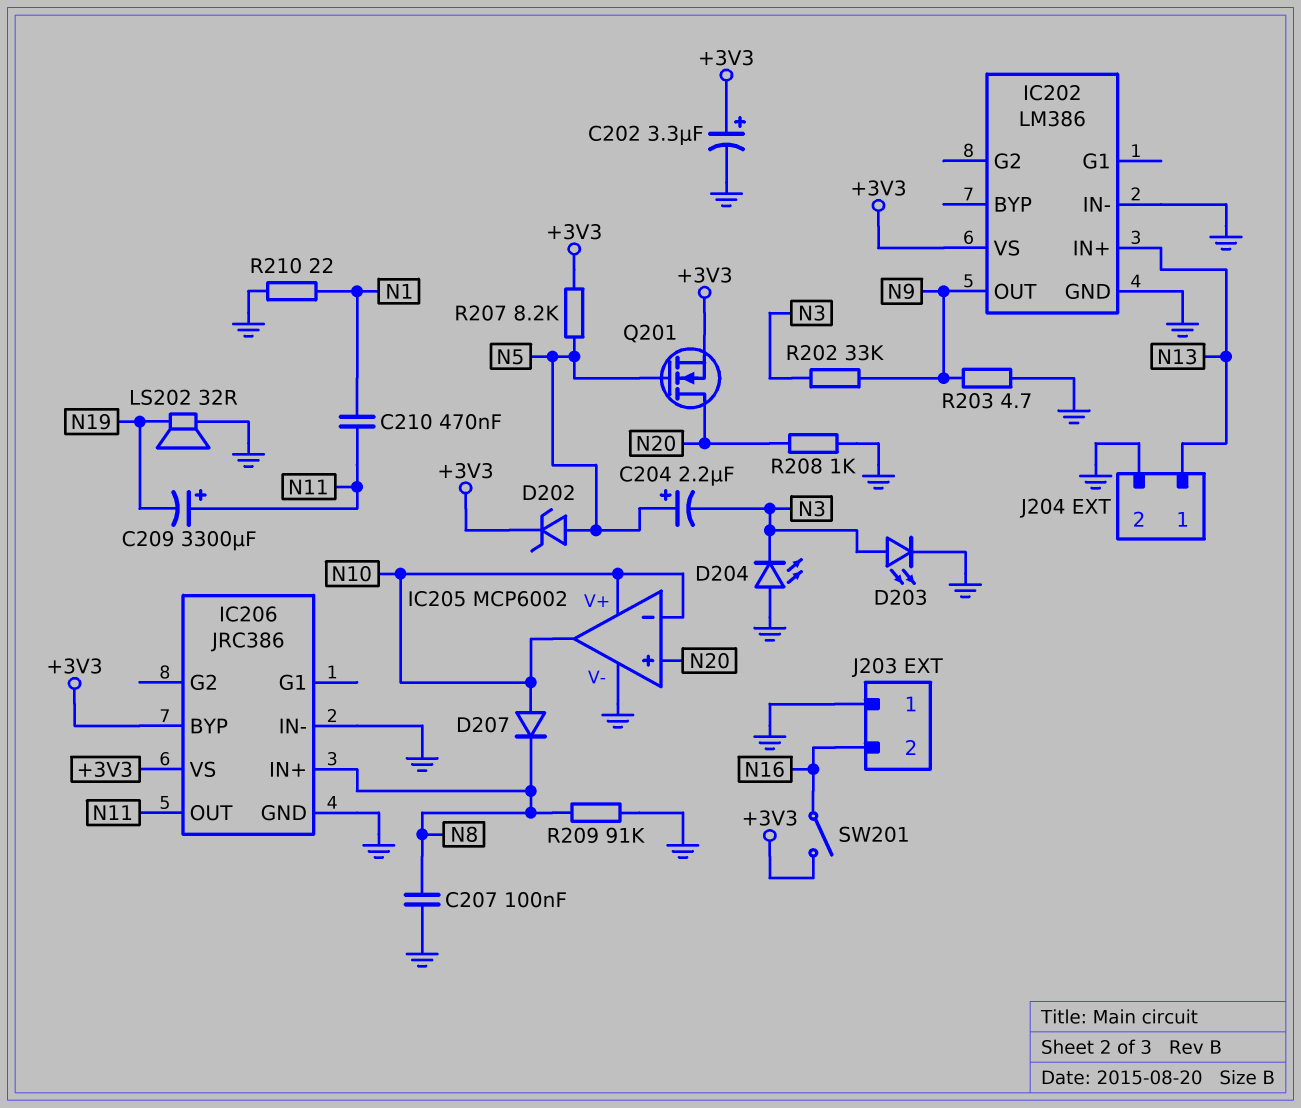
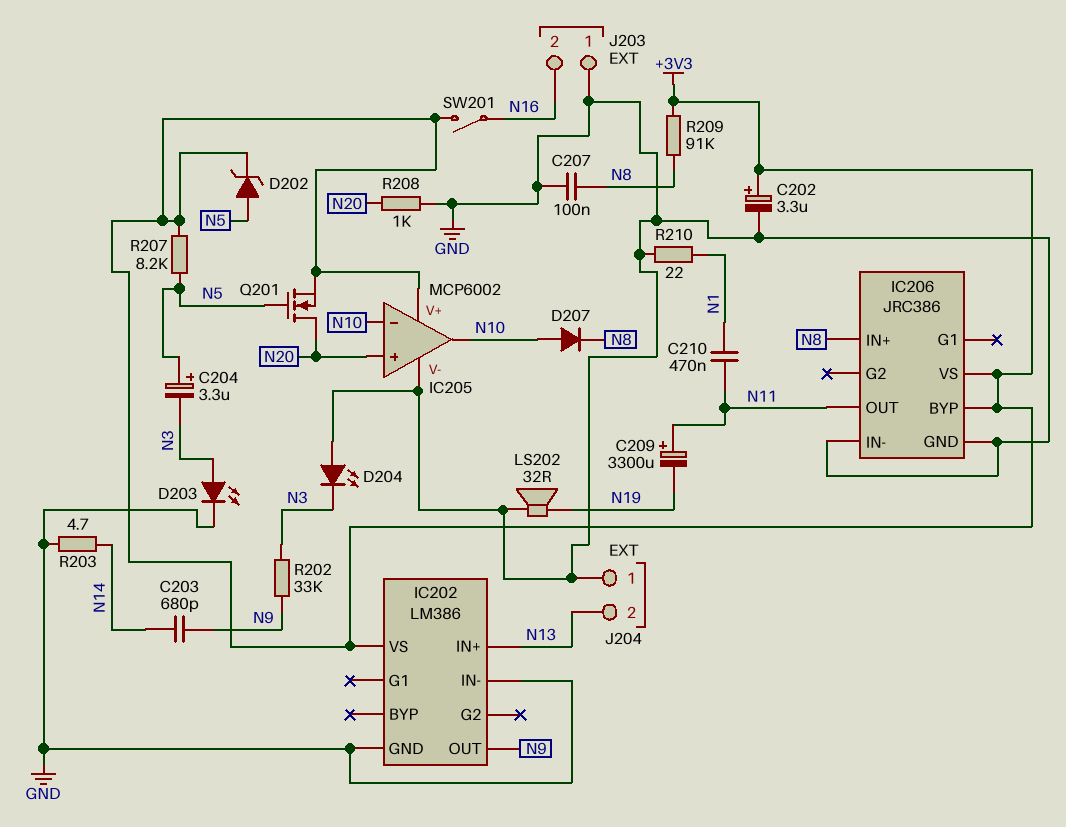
C203: none -> 680pF (N9, N14)
C204: 2.2uF (plus N5, minus N3) -> 3.3uF (plus N5, minus N3)
IC205 pin V+: N10 -> +3V3
J204 pin 1: N13 -> GND
J204 pin 2: GND -> N13
R203: 4.7 (GND, N9) -> 4.7 (GND, N14)
R209: 91k (GND, N8) -> 91k (+3V3, N8)

